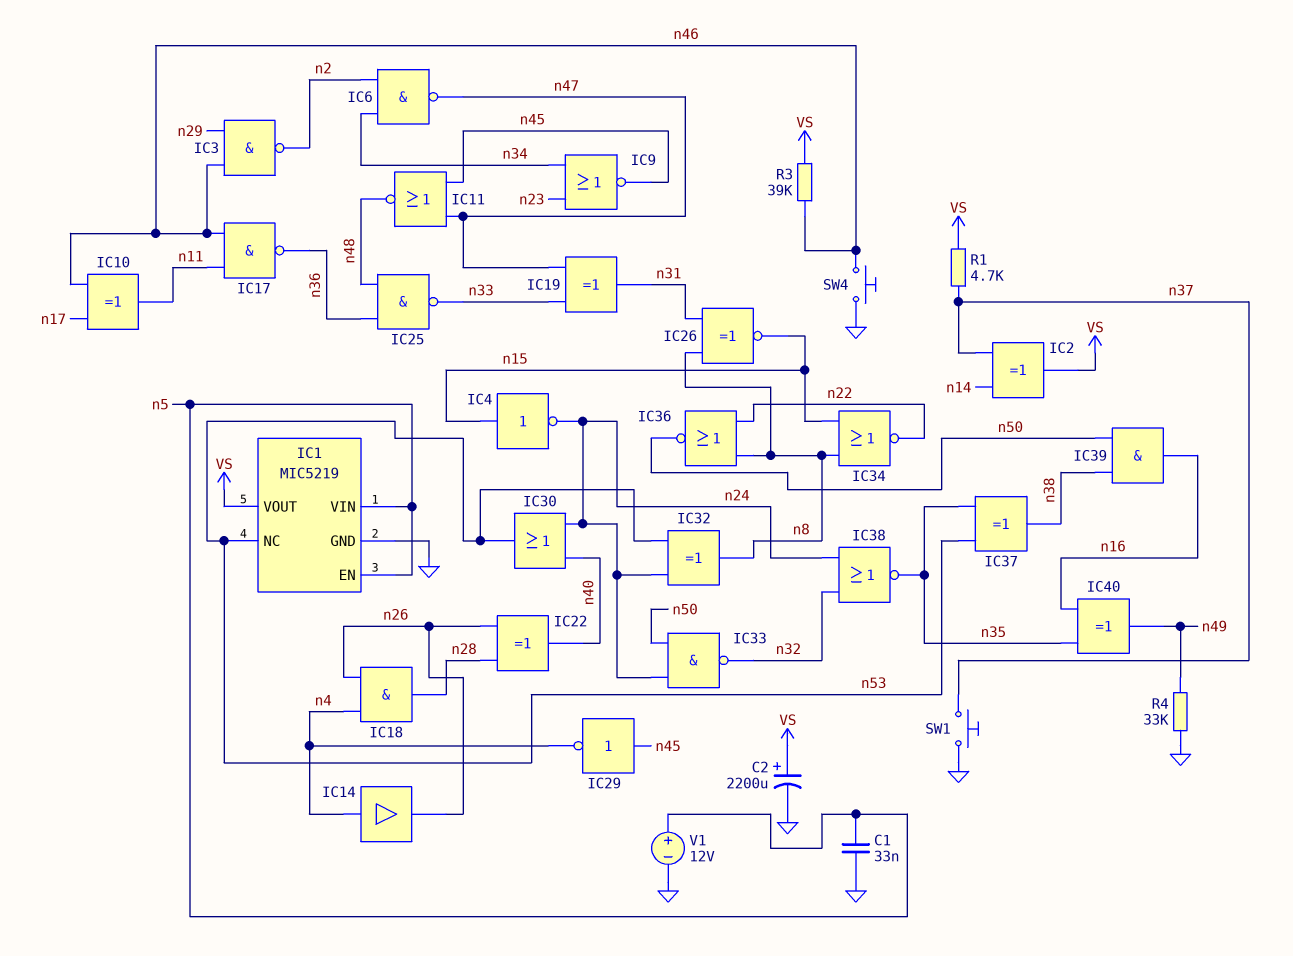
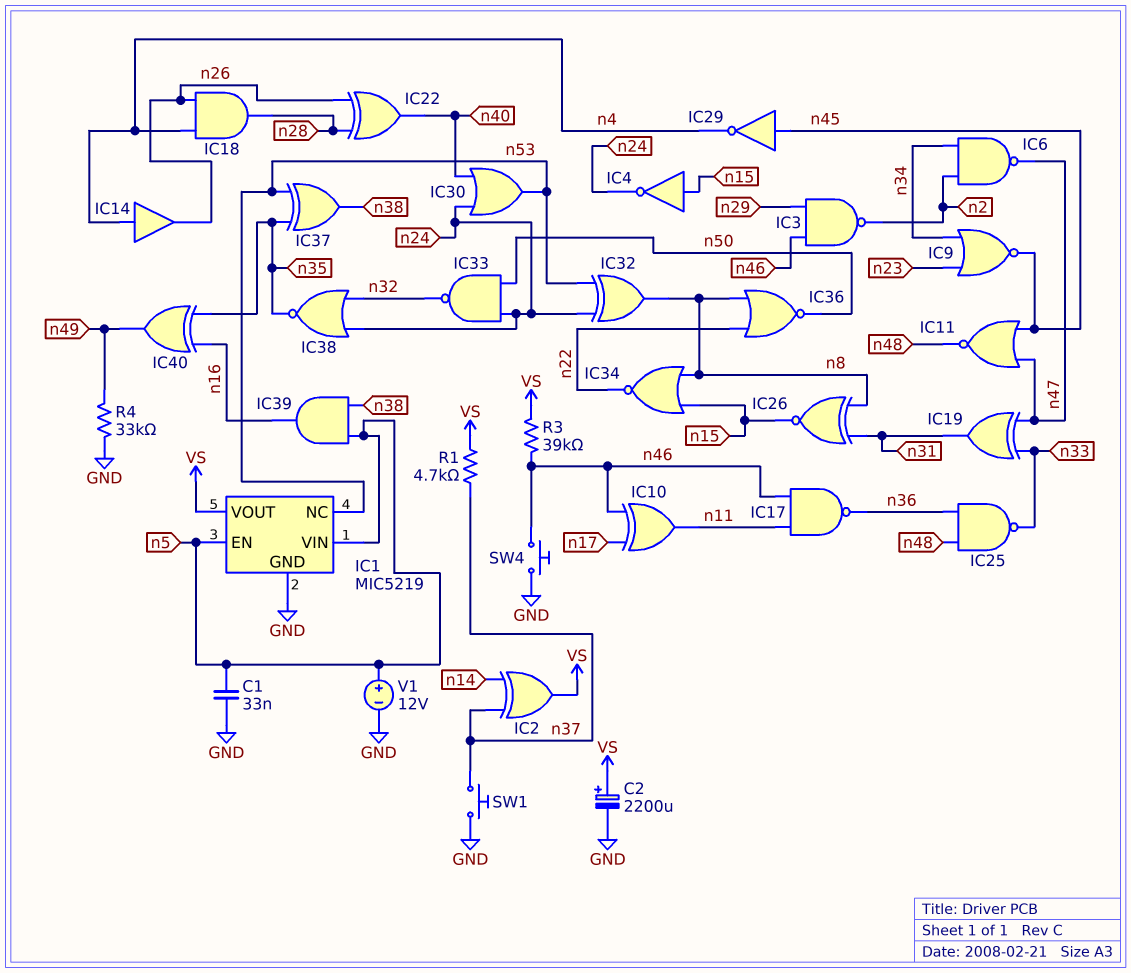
IC39: AND (in n38, in n50, out n16) -> AND (in n5, in n38, out n16)

